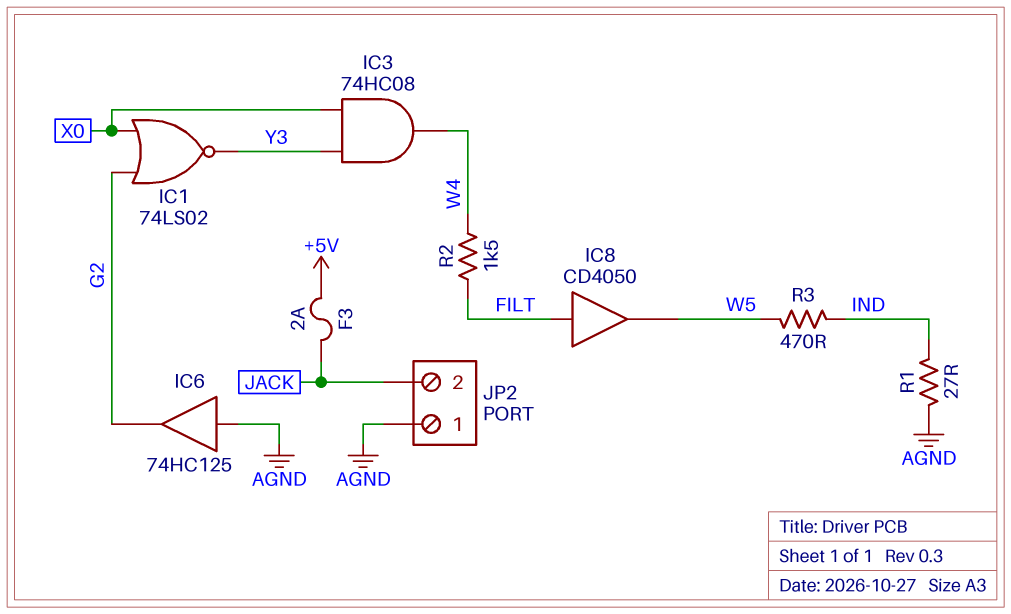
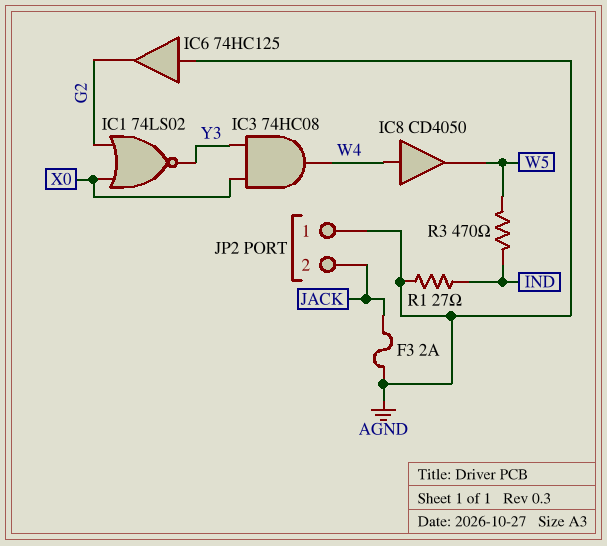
F3: 2A (+5V, JACK) -> 2A (AGND, JACK)
IC8: buffer CD4050 (in FILT, out W5) -> buffer CD4050 (in W4, out W5)
R2: 1.5k (FILT, W4) -> none

